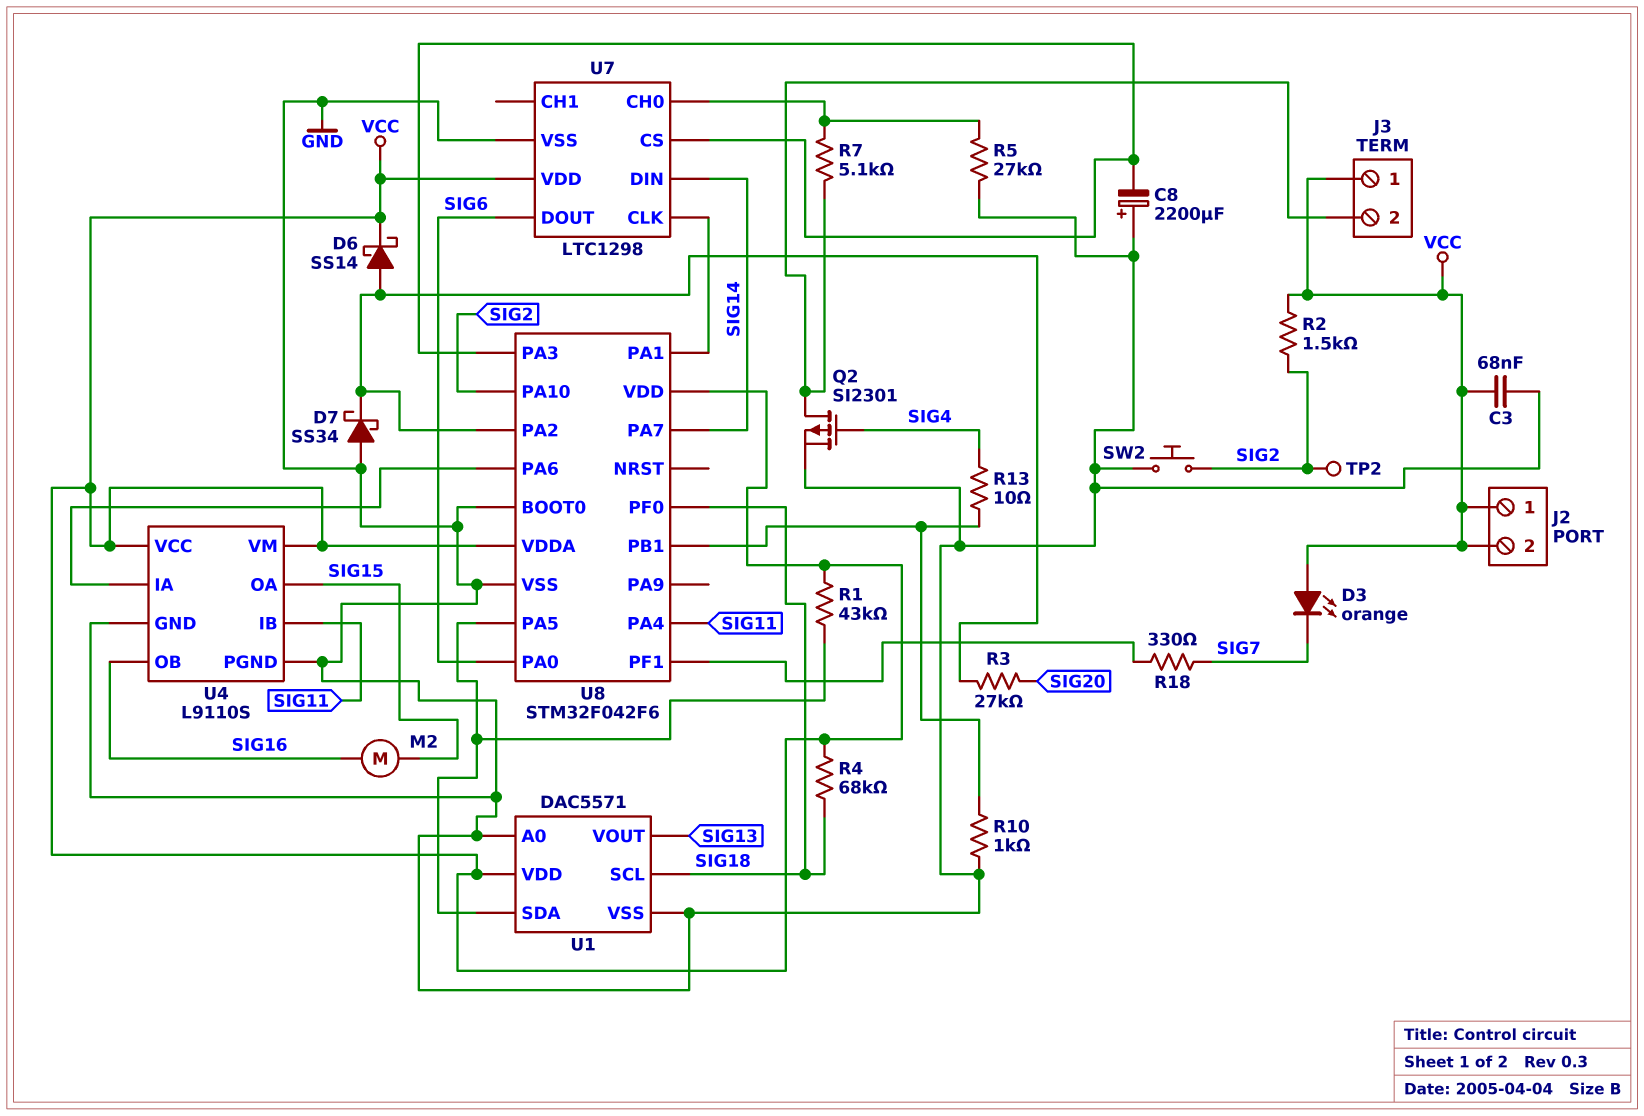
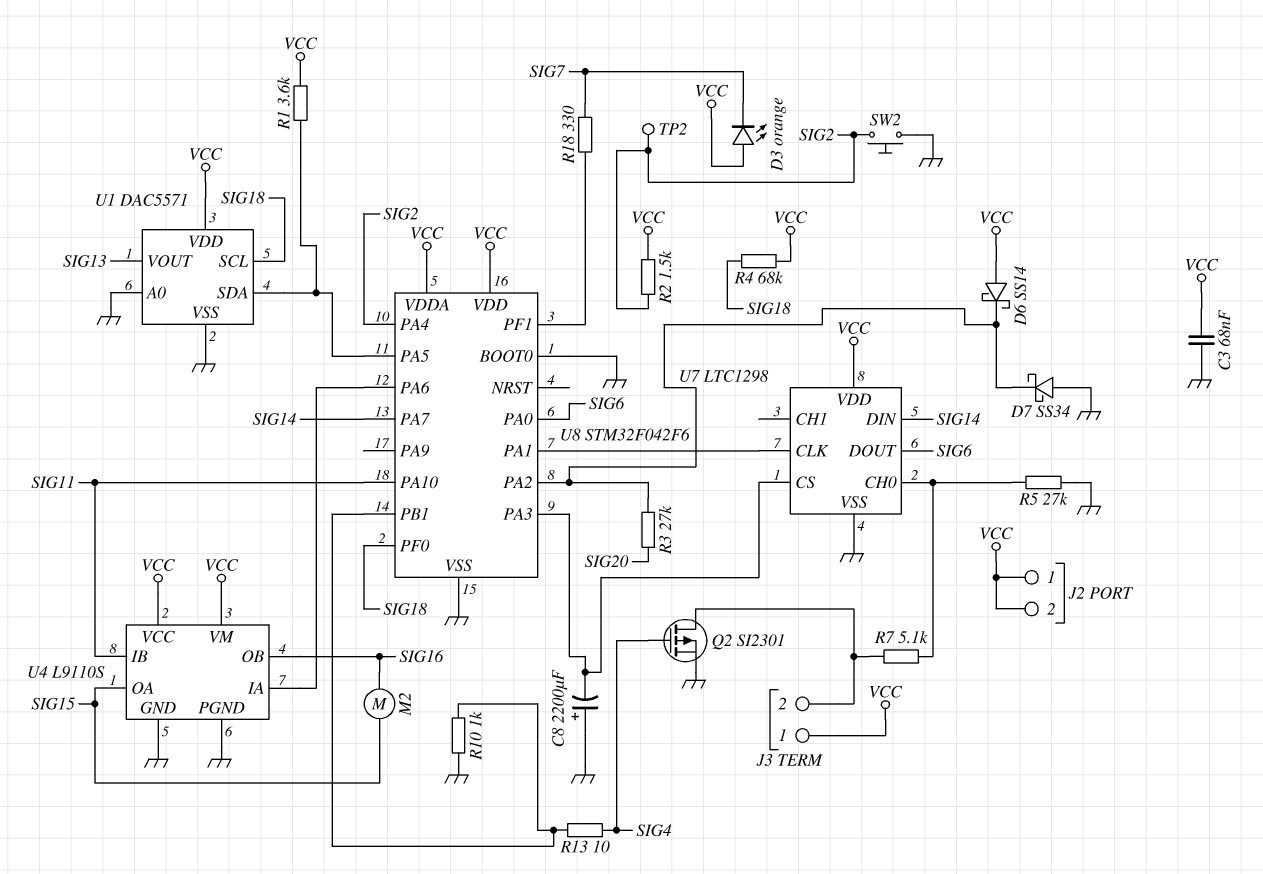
D6: schottky SS14 (A U8/PA2, K VCC) -> schottky SS14 (A VCC, K U8/PA2)
R1: 43k (U1/SDA, VCC) -> 3.6k (U1/SDA, VCC)
U8 pin PA4: SIG11 -> SIG2
U8 pin PA10: SIG2 -> SIG11

